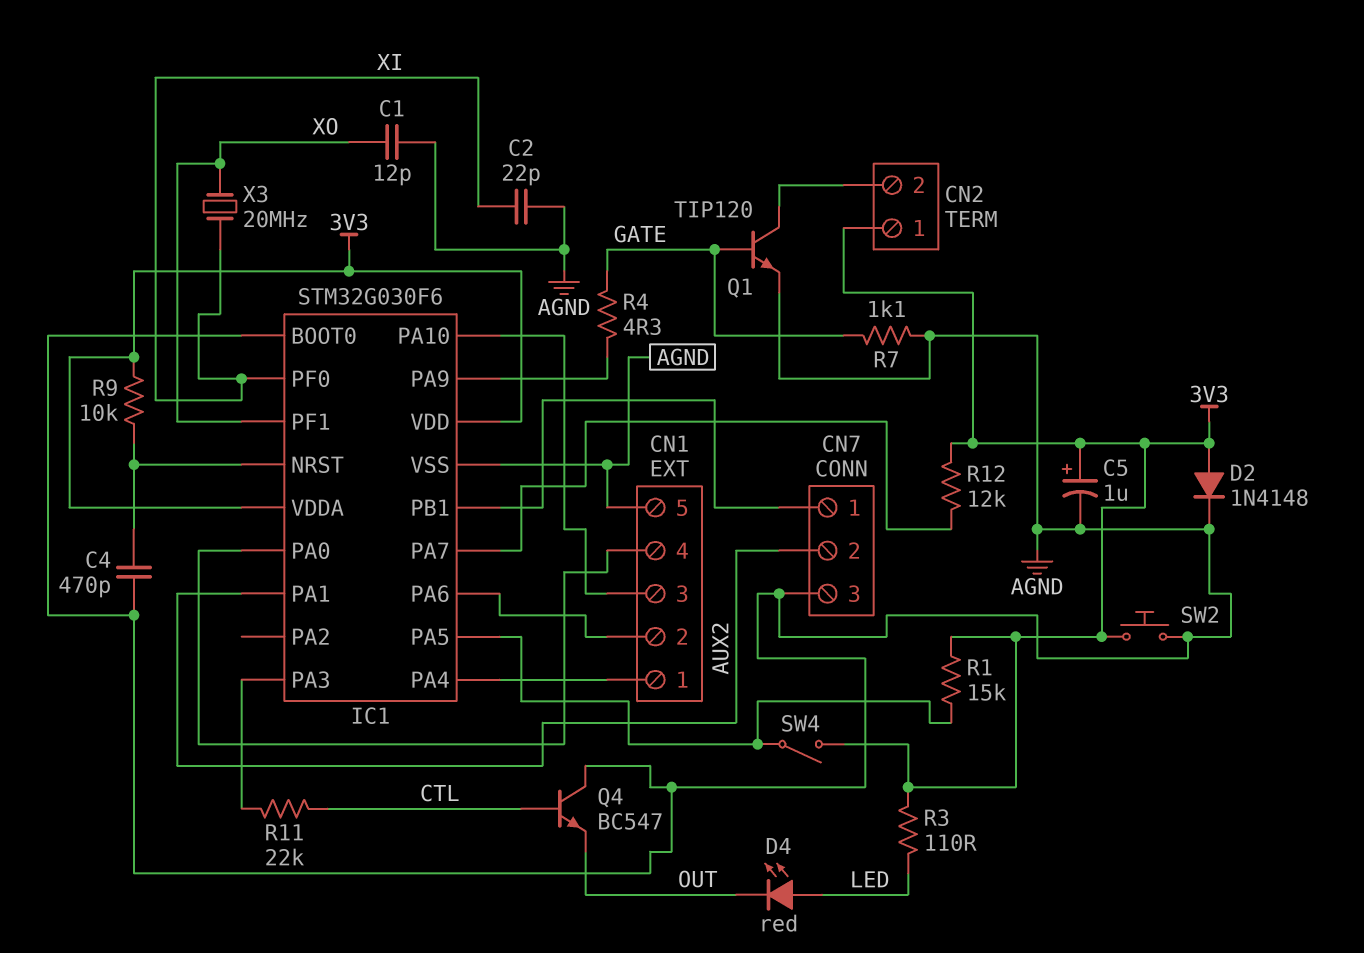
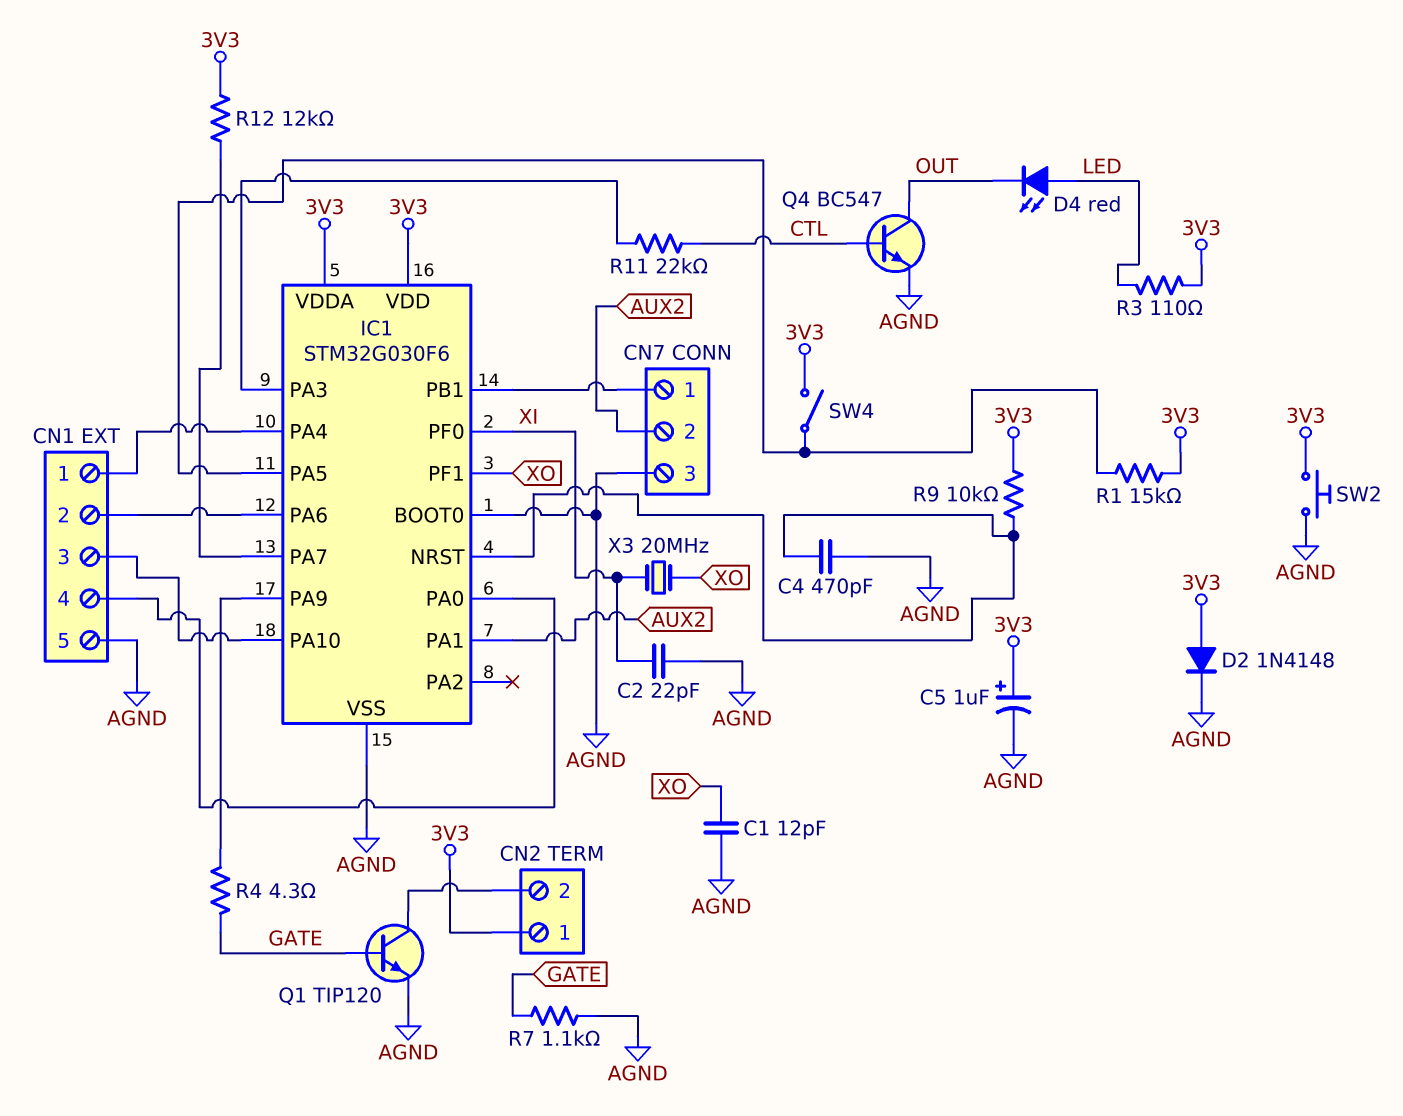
Q4: NPN BC547 (B CTL, C AGND, E OUT) -> NPN BC547 (B CTL, C OUT, E AGND)

